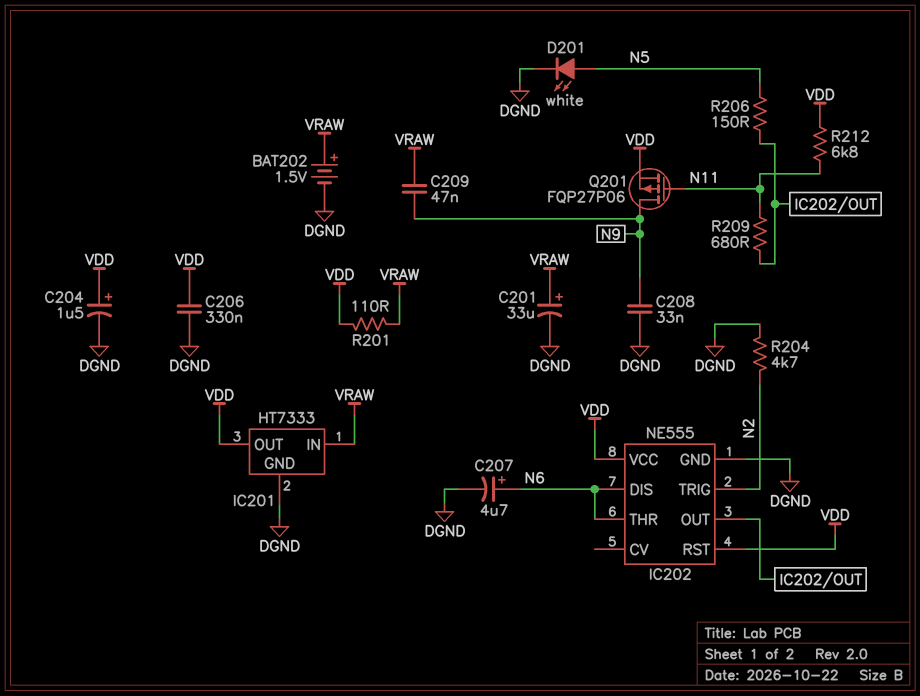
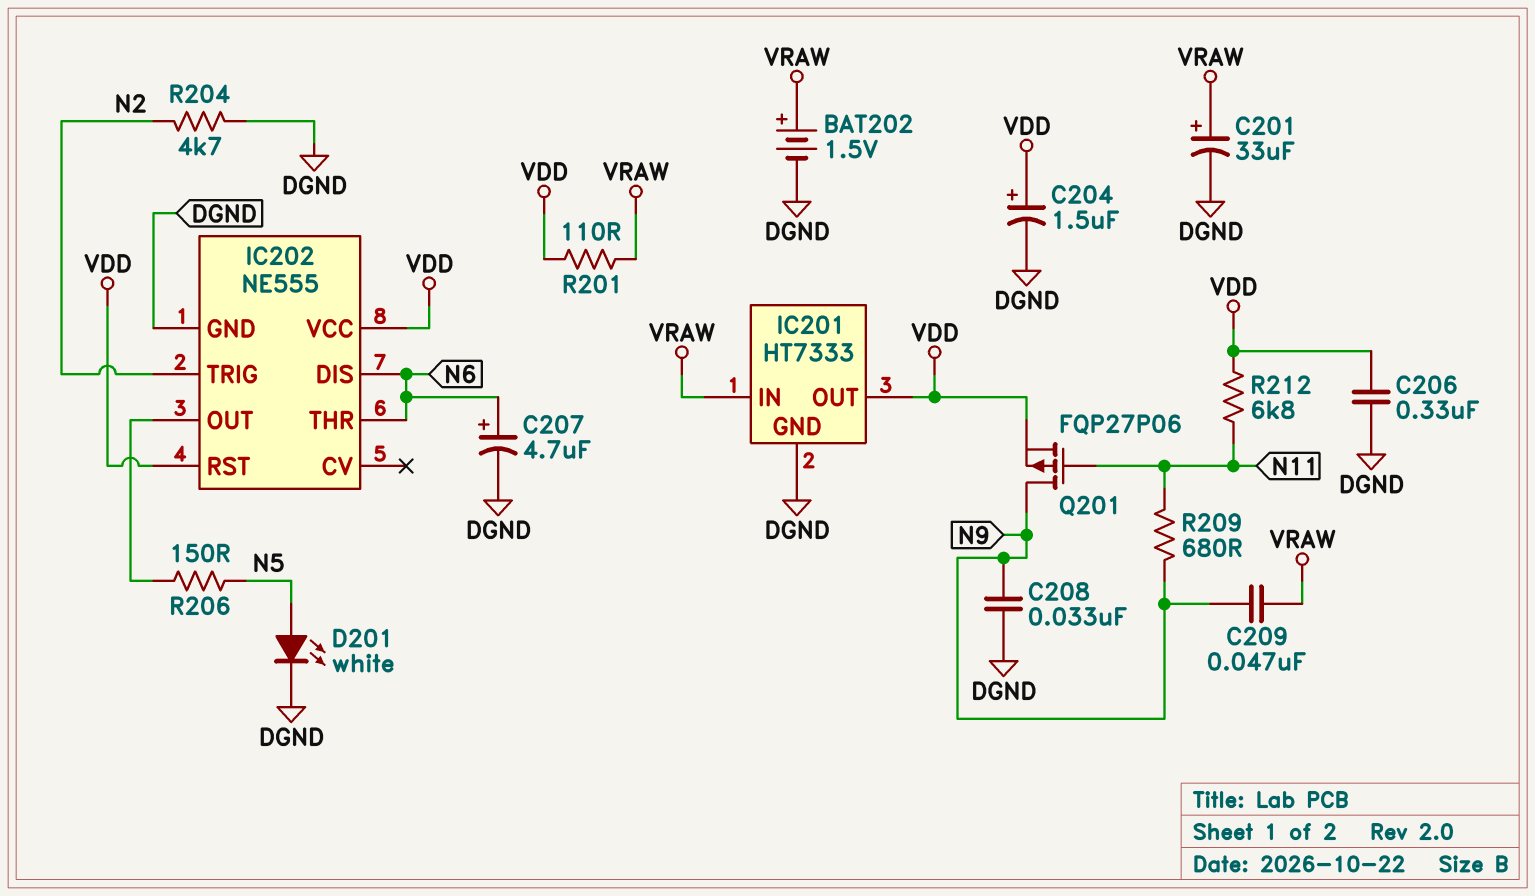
R209: 680 (IC202/OUT, N11) -> 680 (N9, N11)

